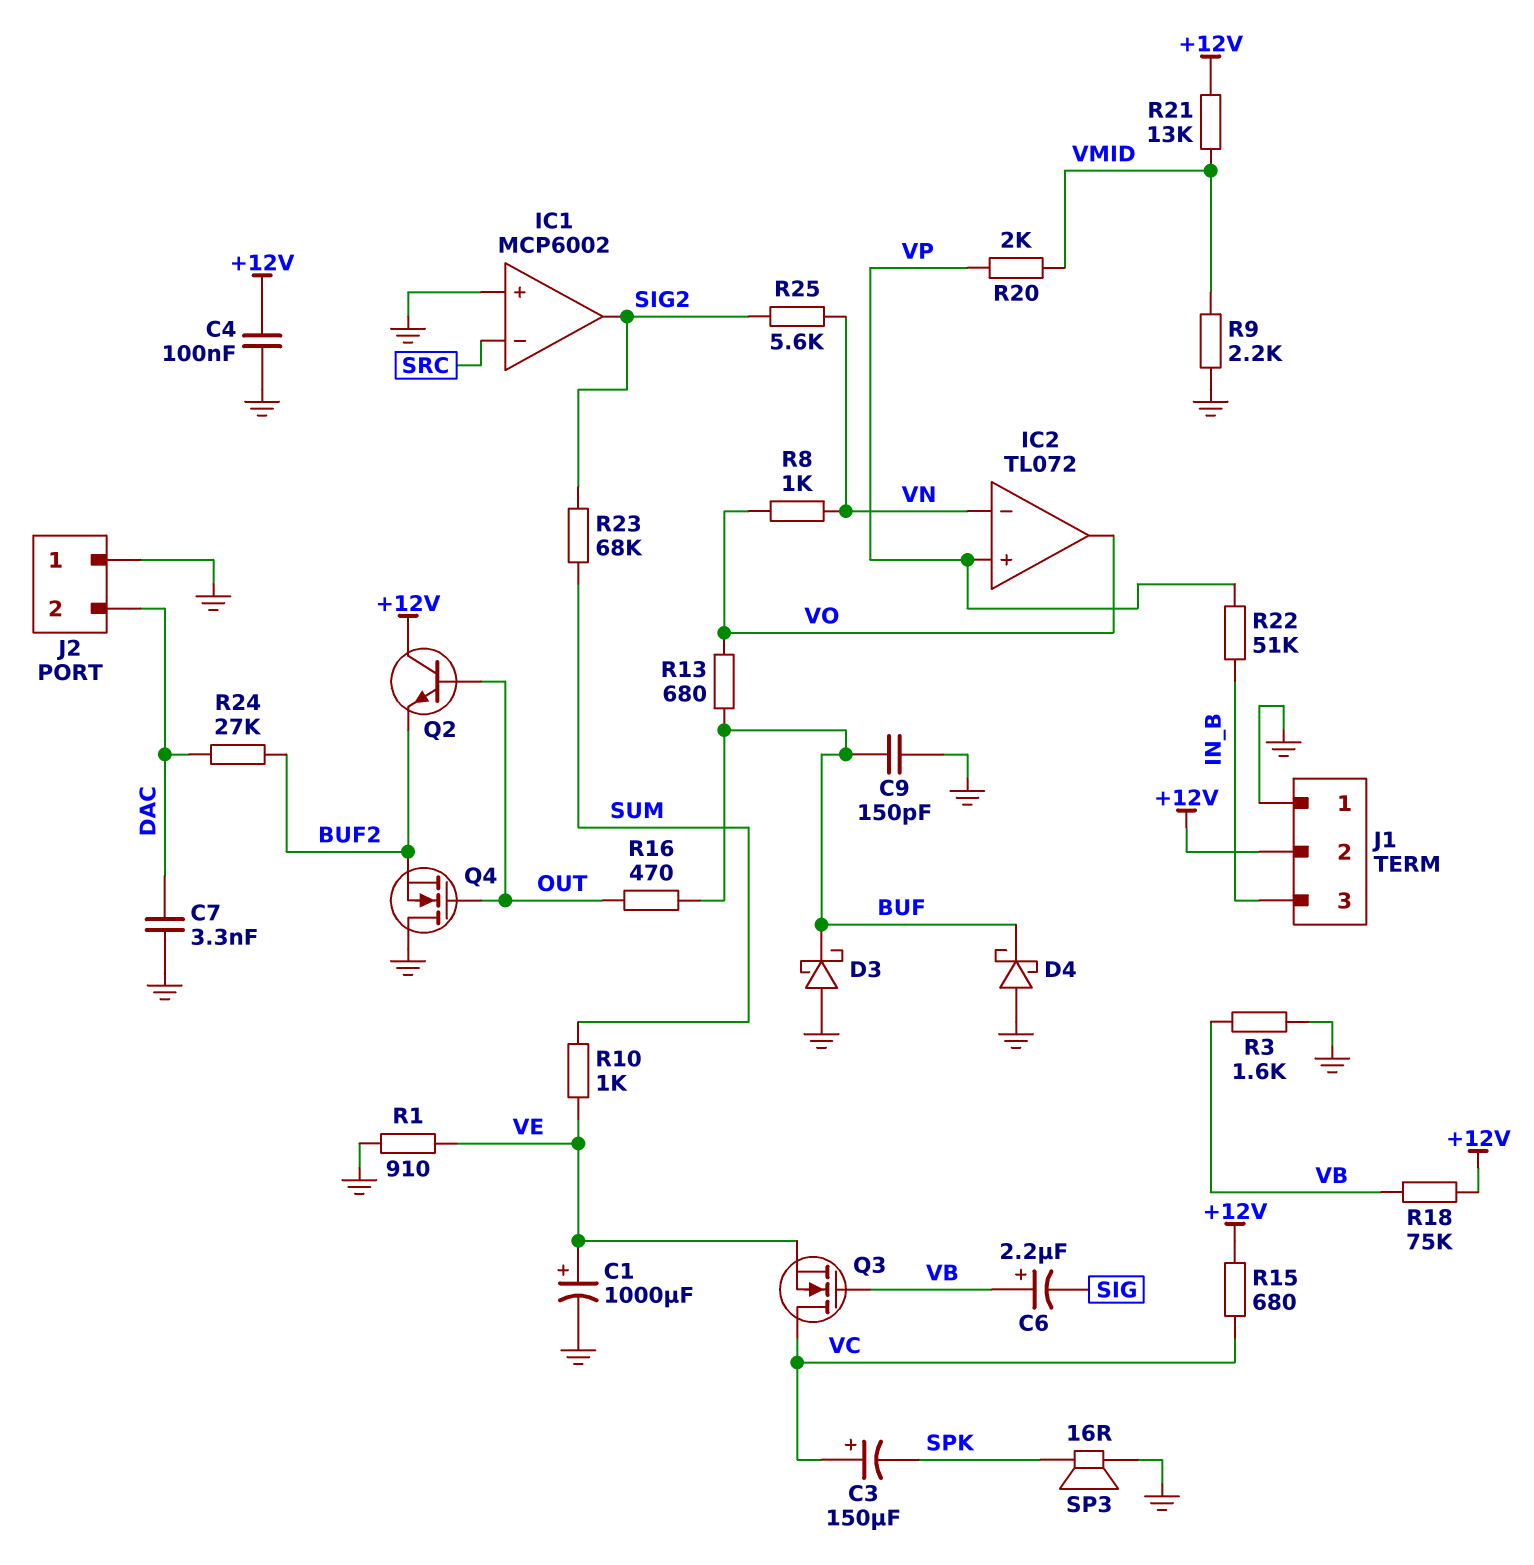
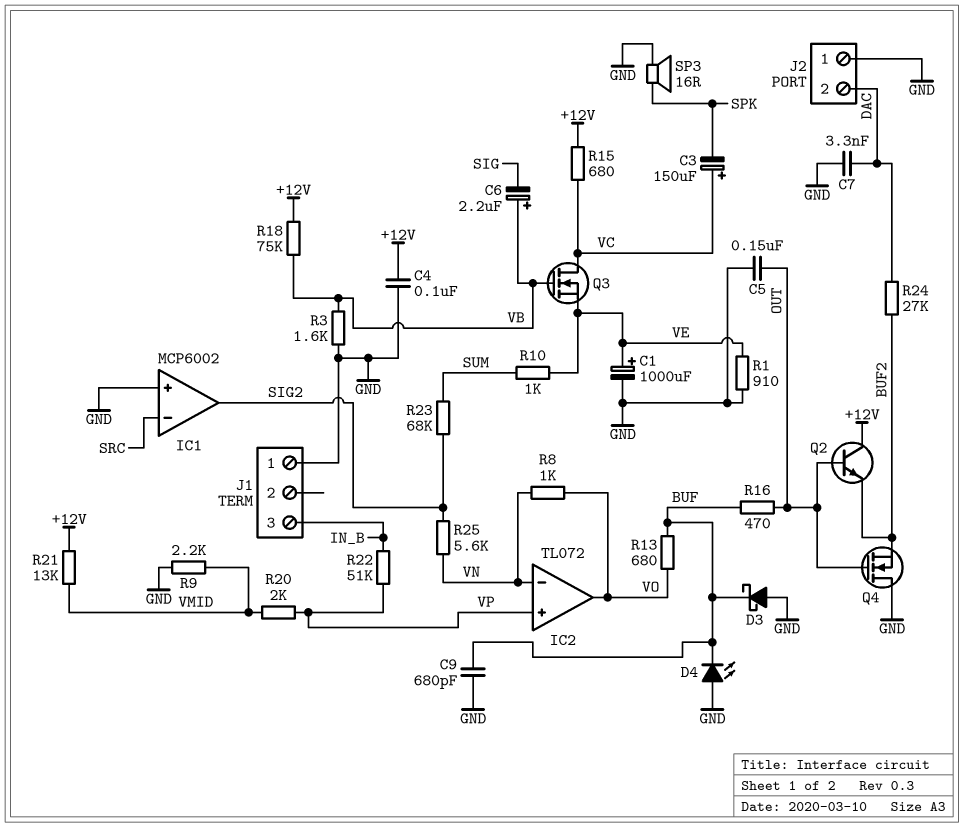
C5: none -> 150nF (GND, OUT)
C9: 150pF (BUF, GND) -> 680pF (BUF, GND)
D4: schottky (A GND, K BUF) -> LED (A GND, K BUF)
J1 pin 2: +12V -> none

